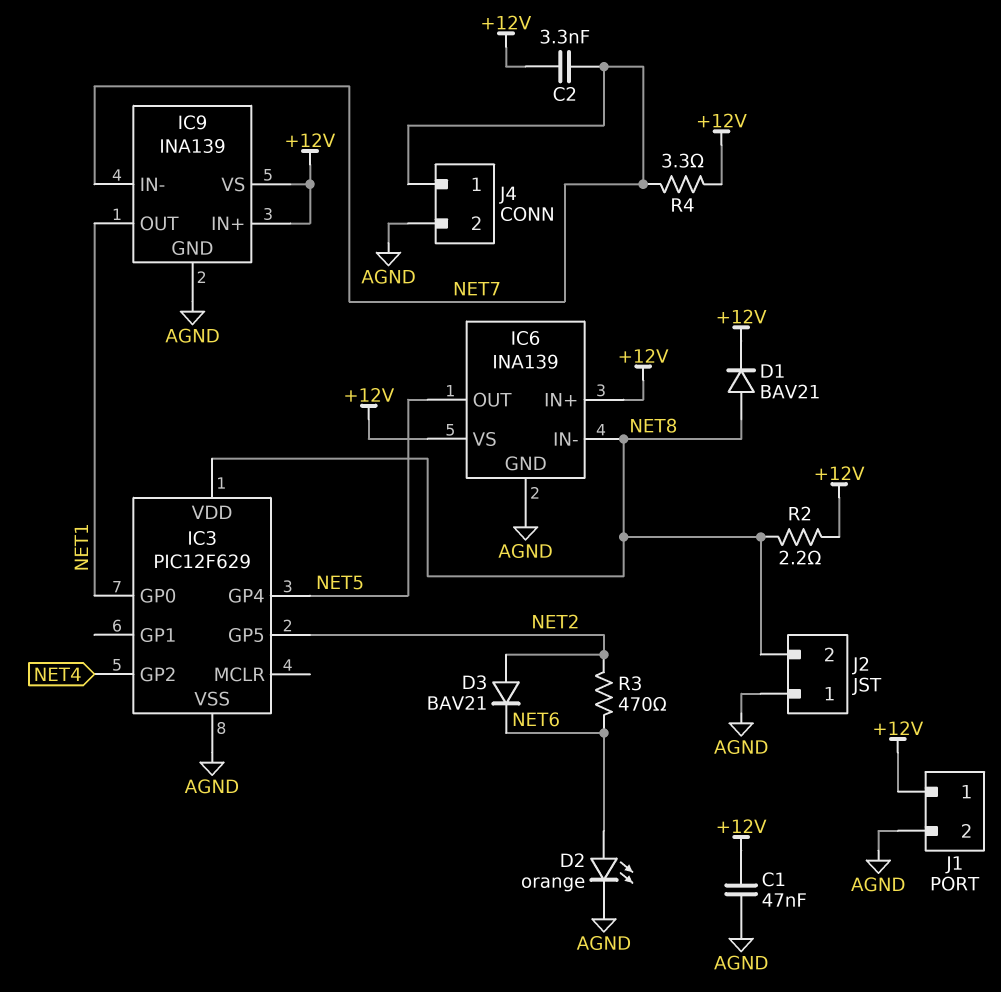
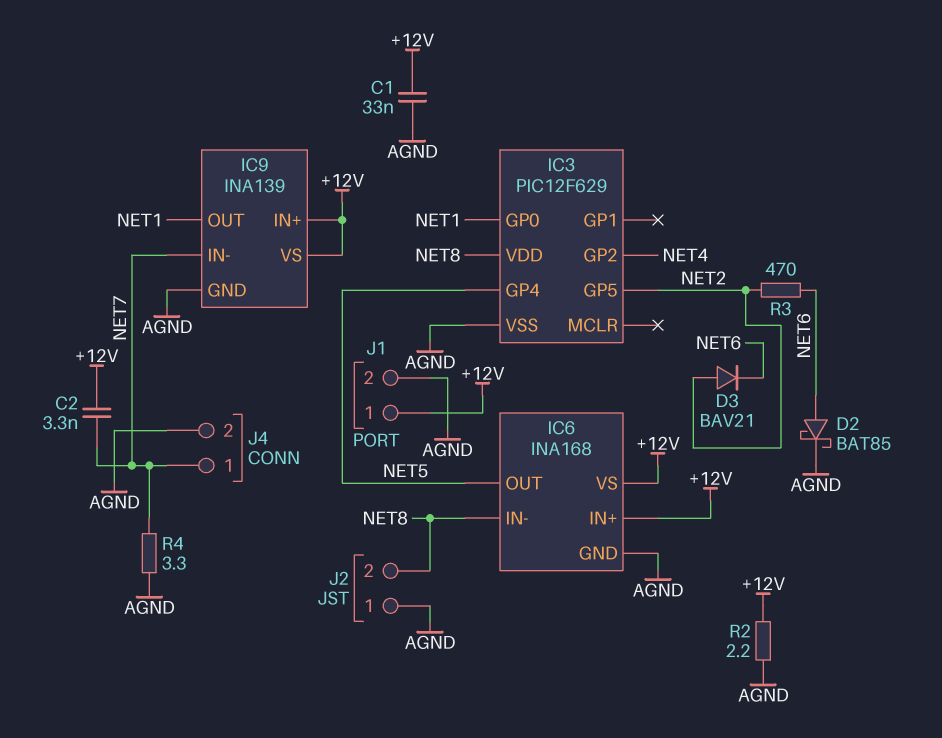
C1: 47nF (+12V, AGND) -> 33nF (+12V, AGND)
D1: diode BAV21 (A NET8, K +12V) -> none
D2: LED orange (A NET6, K AGND) -> schottky BAT85 (A NET6, K AGND)
IC6: INA139 -> INA168
R2: 2.2 (+12V, NET8) -> 2.2 (+12V, AGND)
R4: 3.3 (+12V, NET7) -> 3.3 (AGND, NET7)

